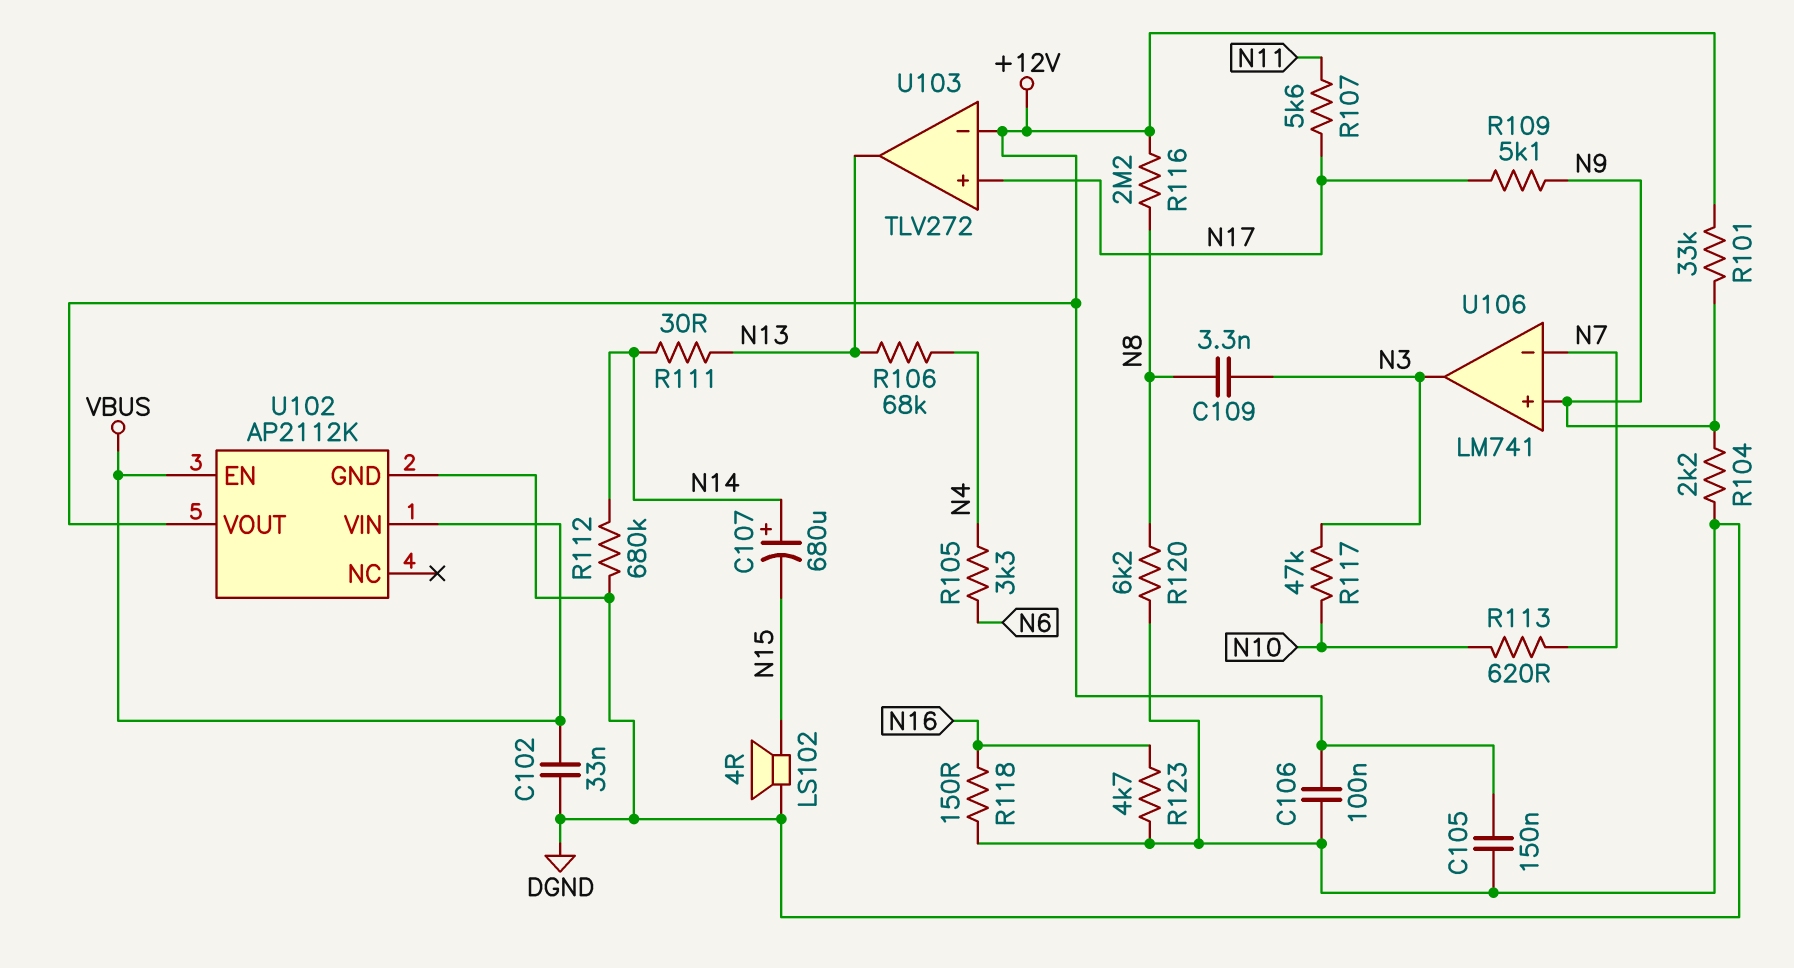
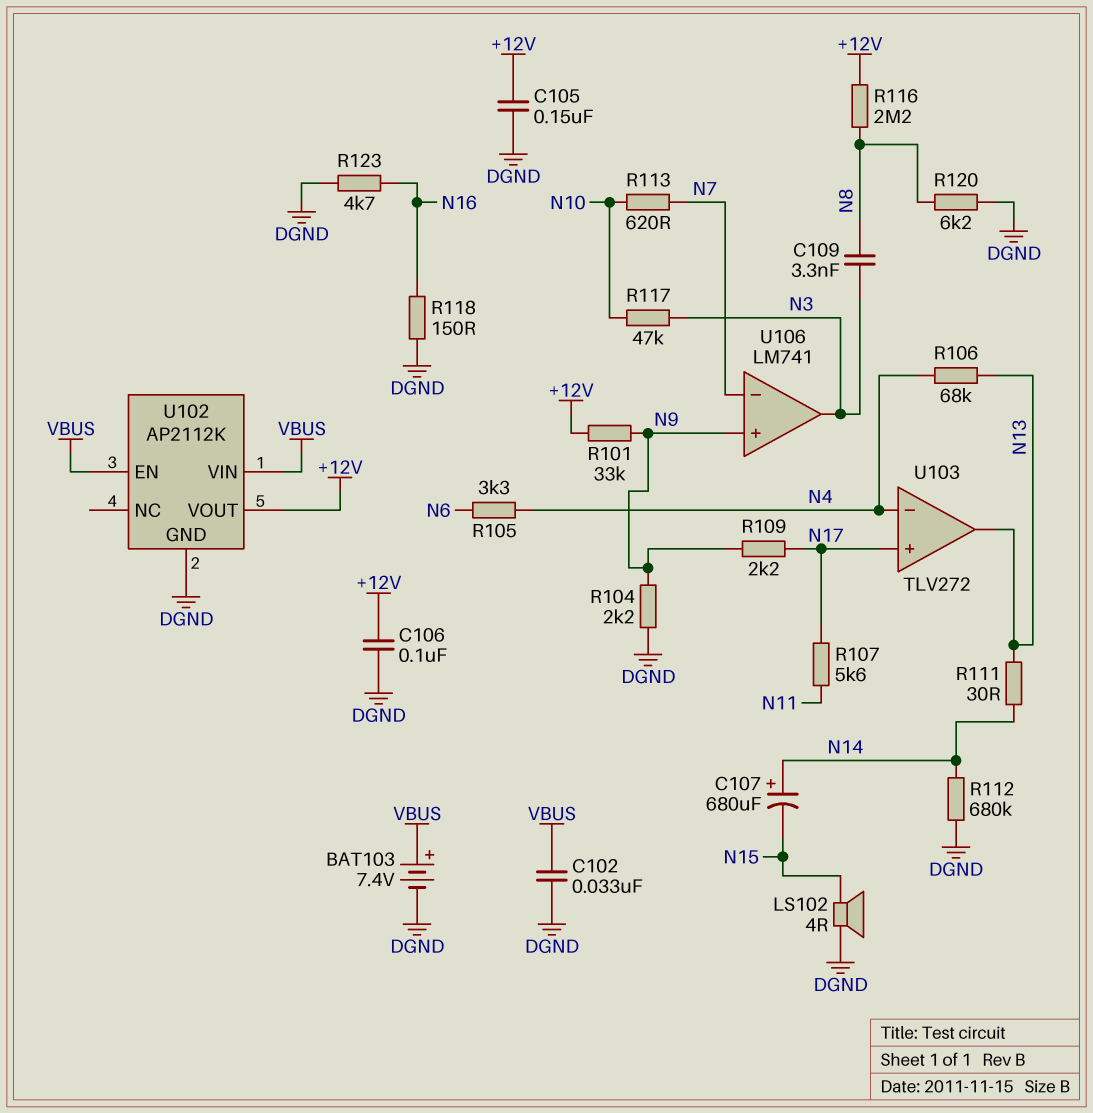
BAT103: none -> 7.4V (plus VBUS, minus DGND)
R109: 5.1k (N9, N17) -> 2.2k (N9, N17)
U103 pin in-: +12V -> N4

